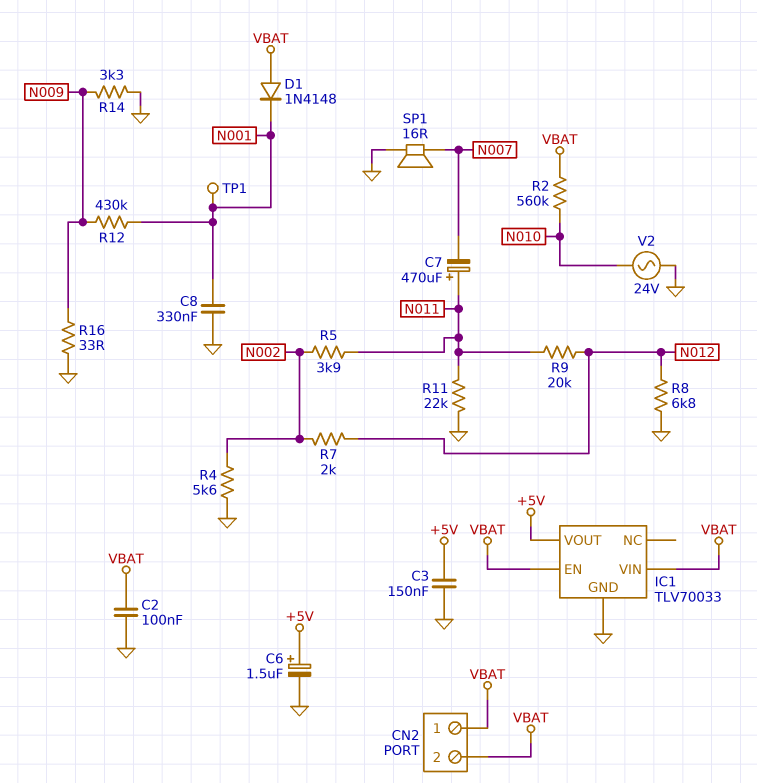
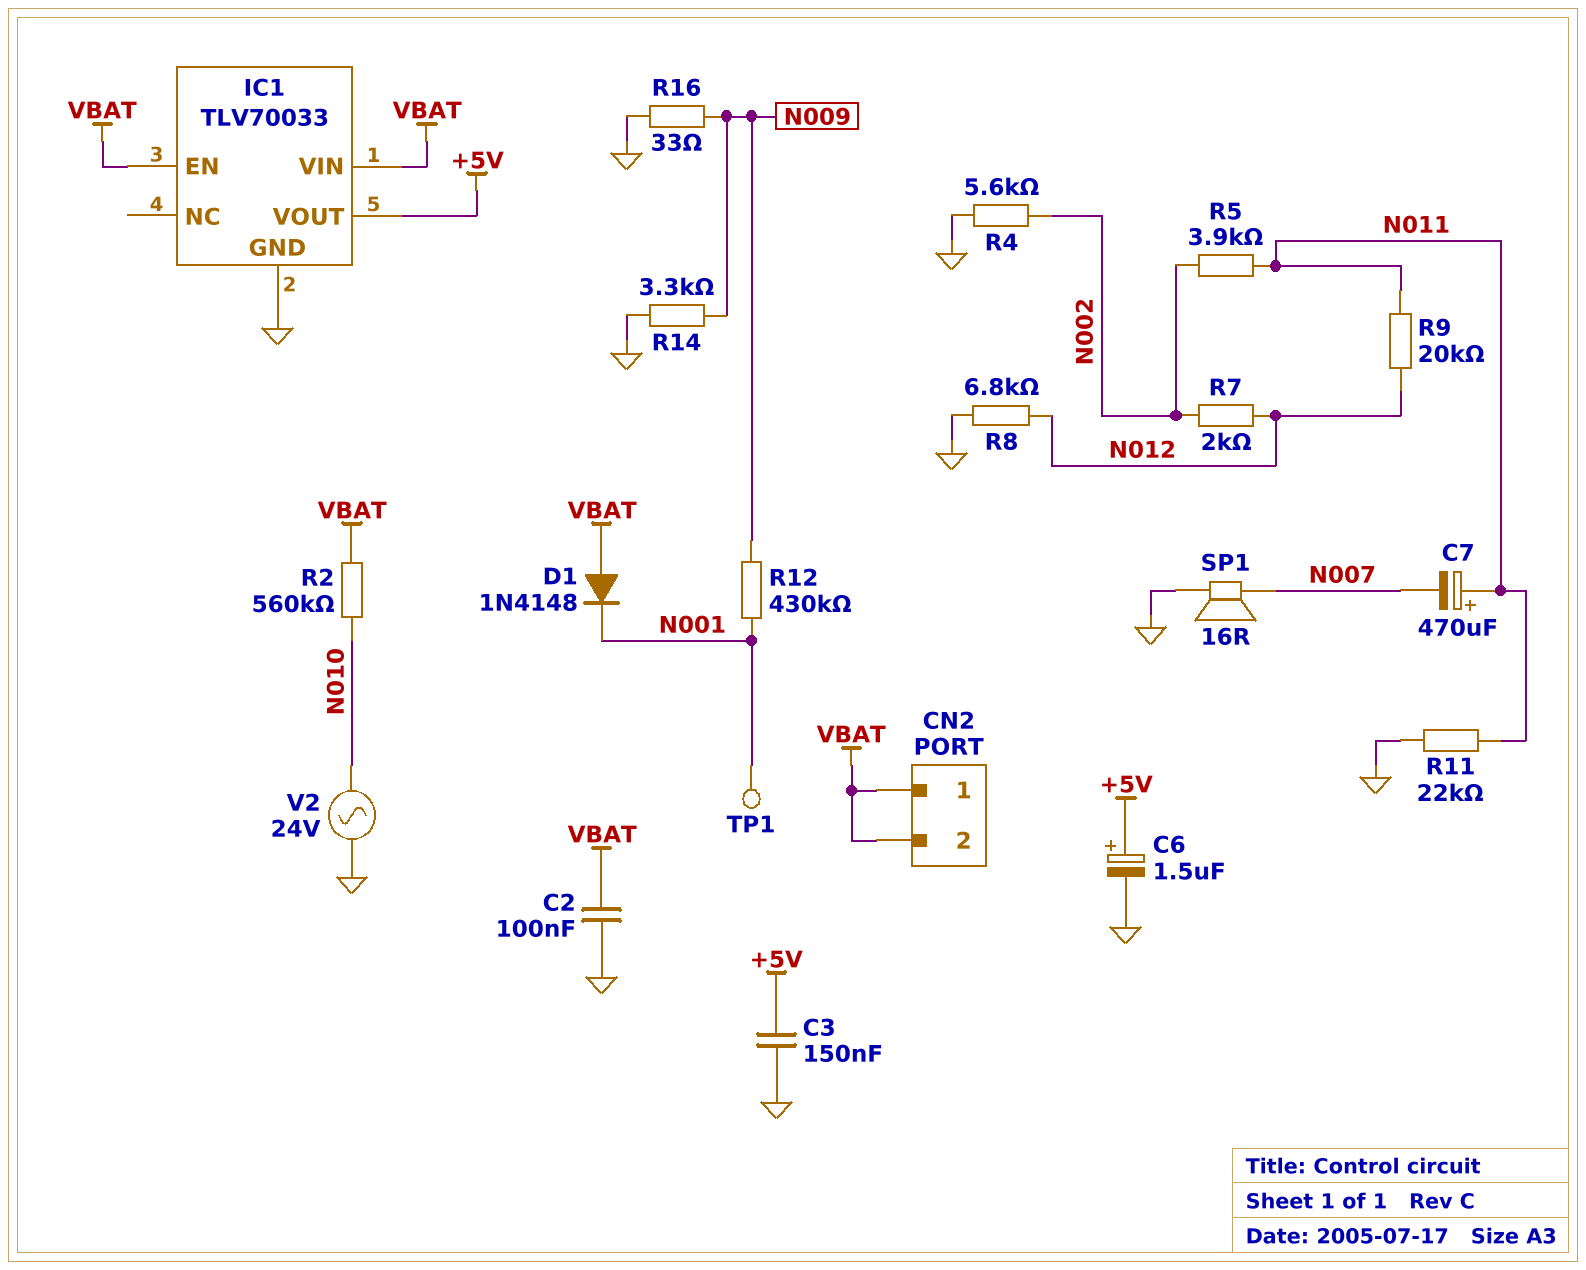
C8: 330nF (GND, N001) -> none

